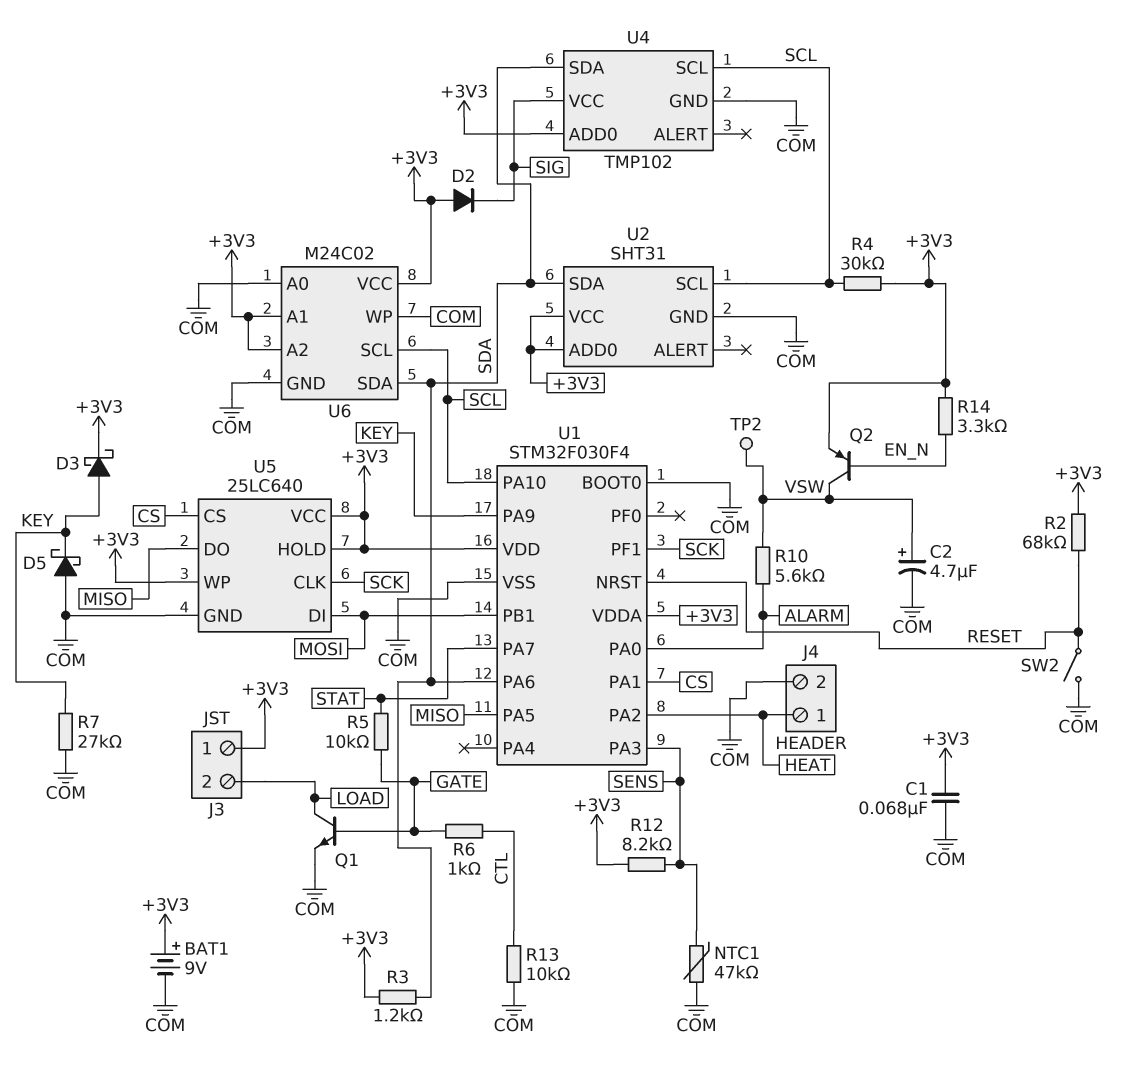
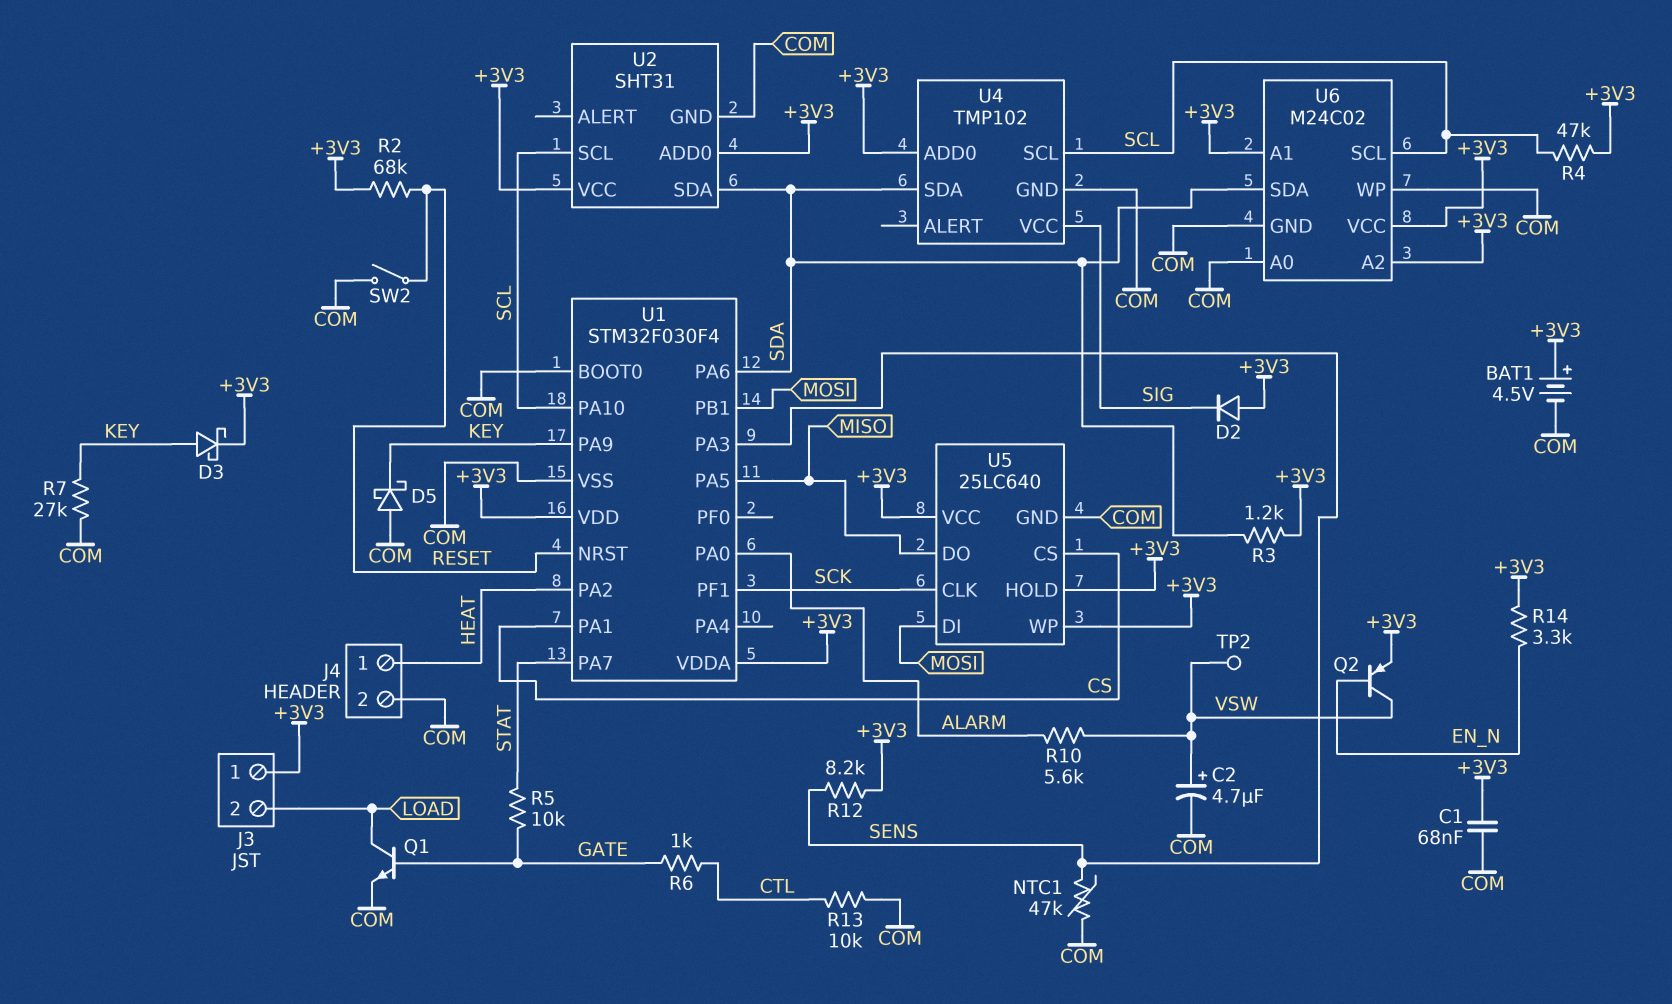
BAT1: 9V (plus +3V3, minus COM) -> 4.5V (plus +3V3, minus COM)
R4: 30k (+3V3, SCL) -> 47k (+3V3, SCL)

